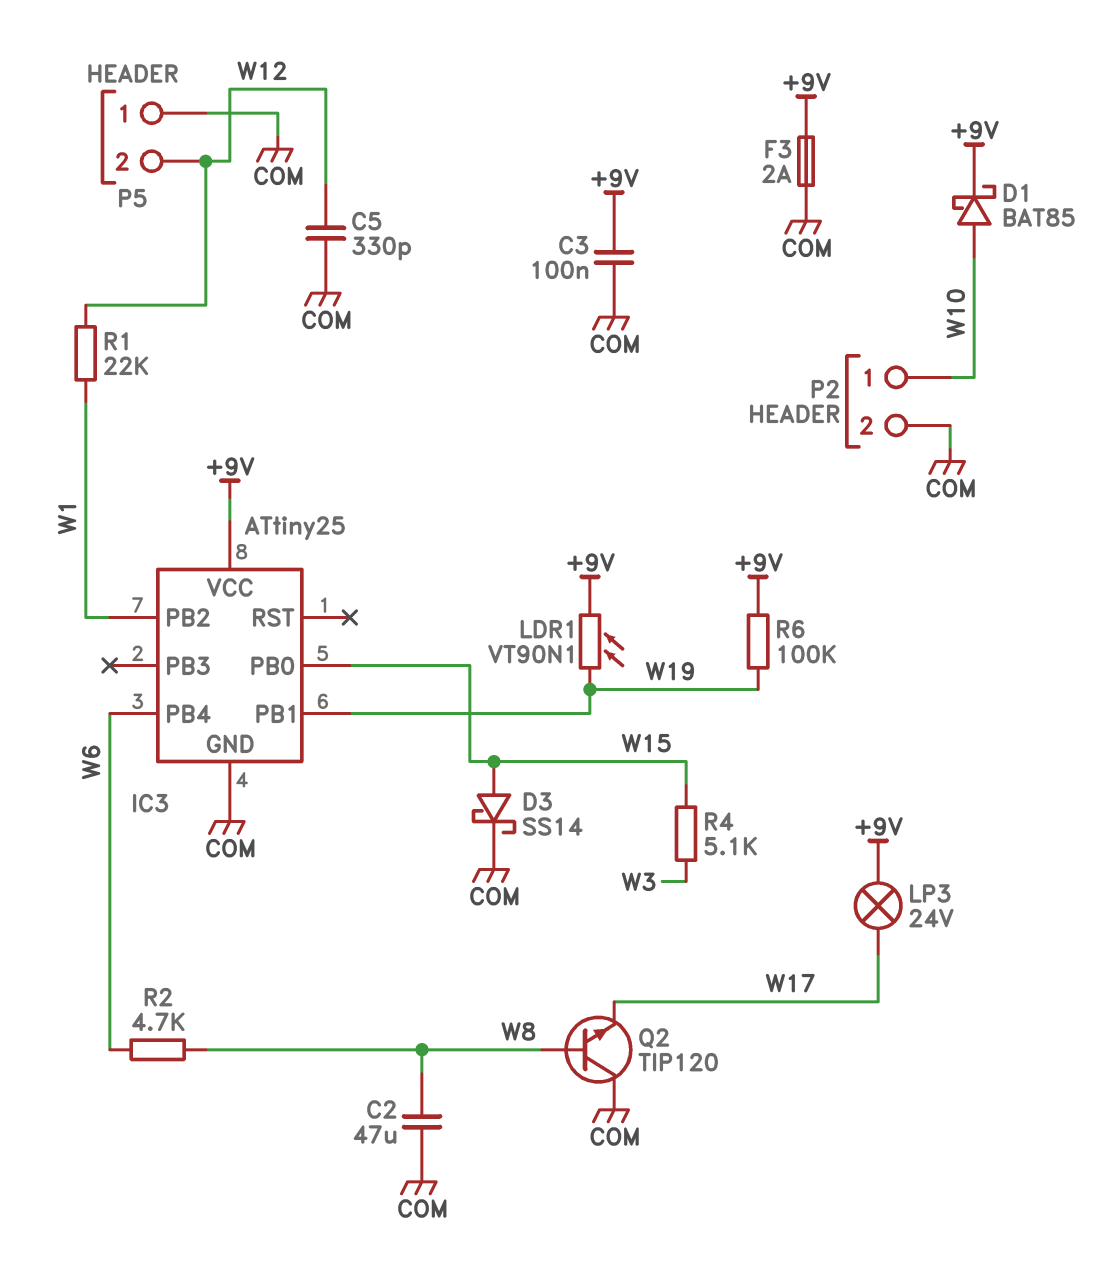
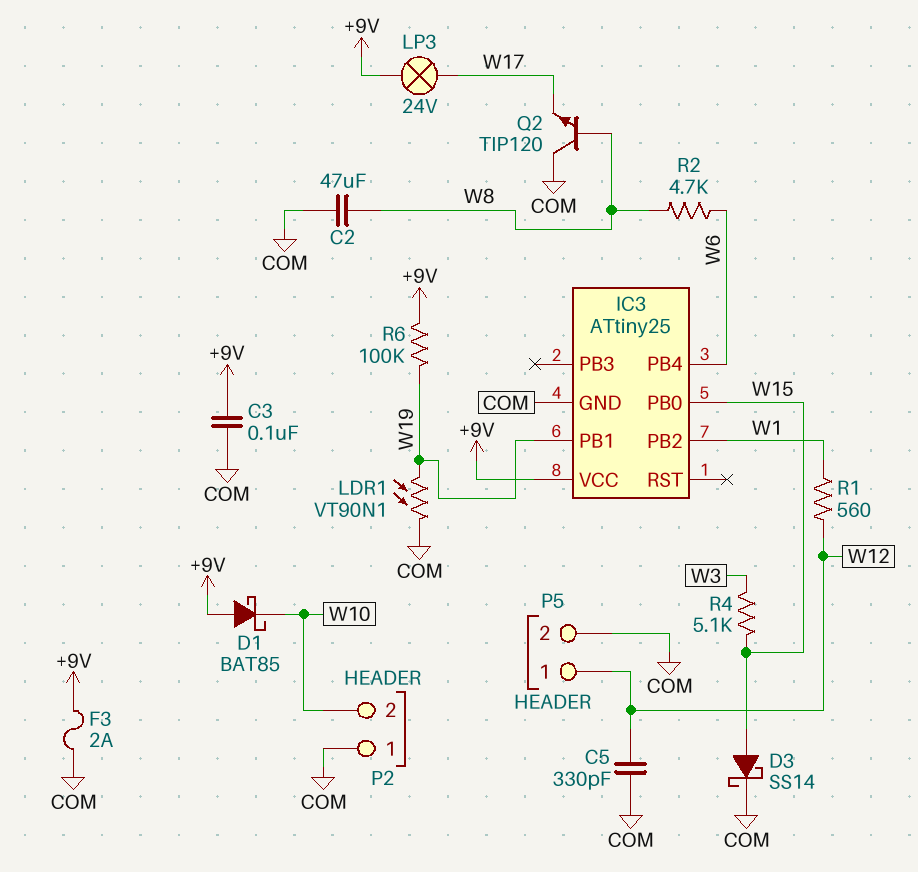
D1: schottky BAT85 (A W10, K +9V) -> schottky BAT85 (A +9V, K W10)
LDR1: VT90N1 (+9V, W19) -> VT90N1 (COM, W19)
P2 pin 1: W10 -> COM
P2 pin 2: COM -> W10
P5 pin 1: COM -> W12
P5 pin 2: W12 -> COM
R1: 22k (W1, W12) -> 560 (W1, W12)

